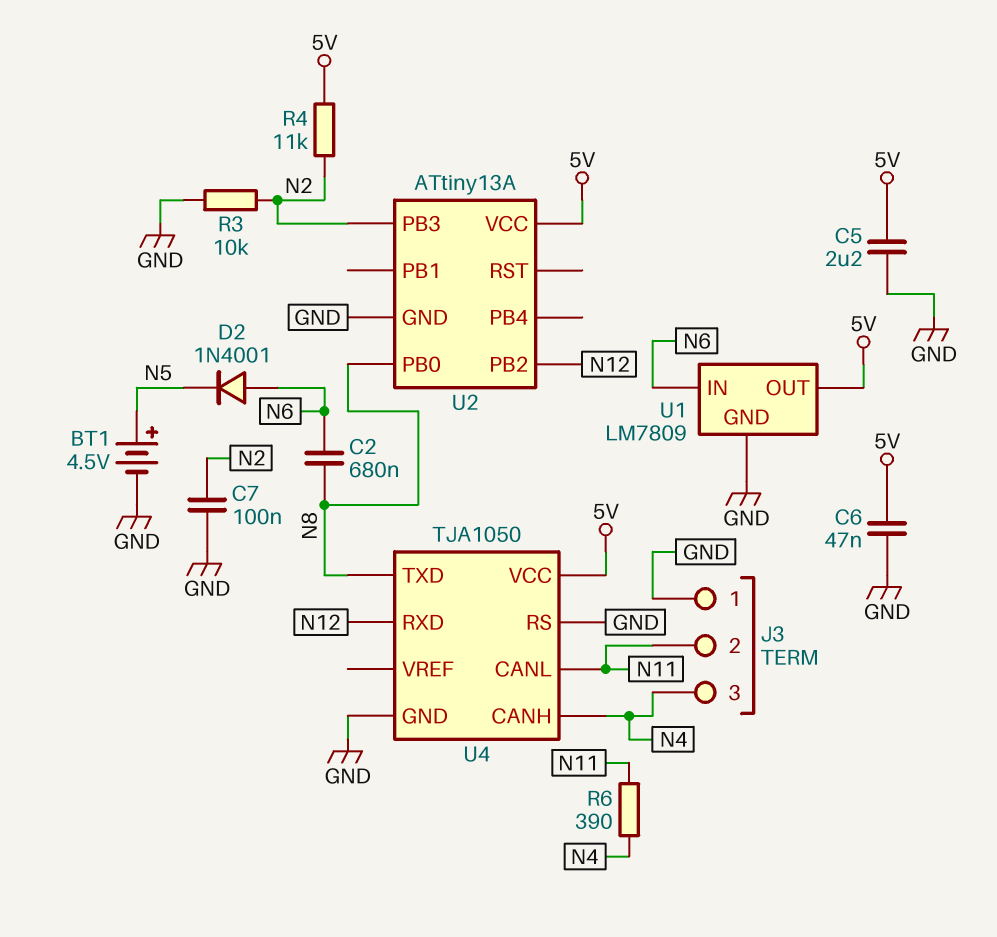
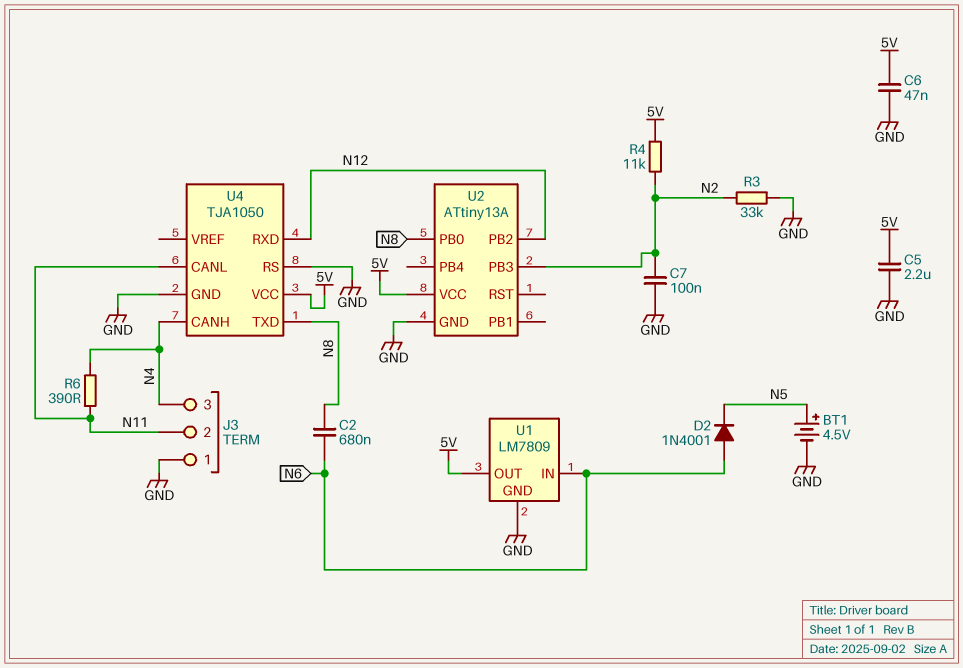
R3: 10k (GND, N2) -> 33k (GND, N2)

